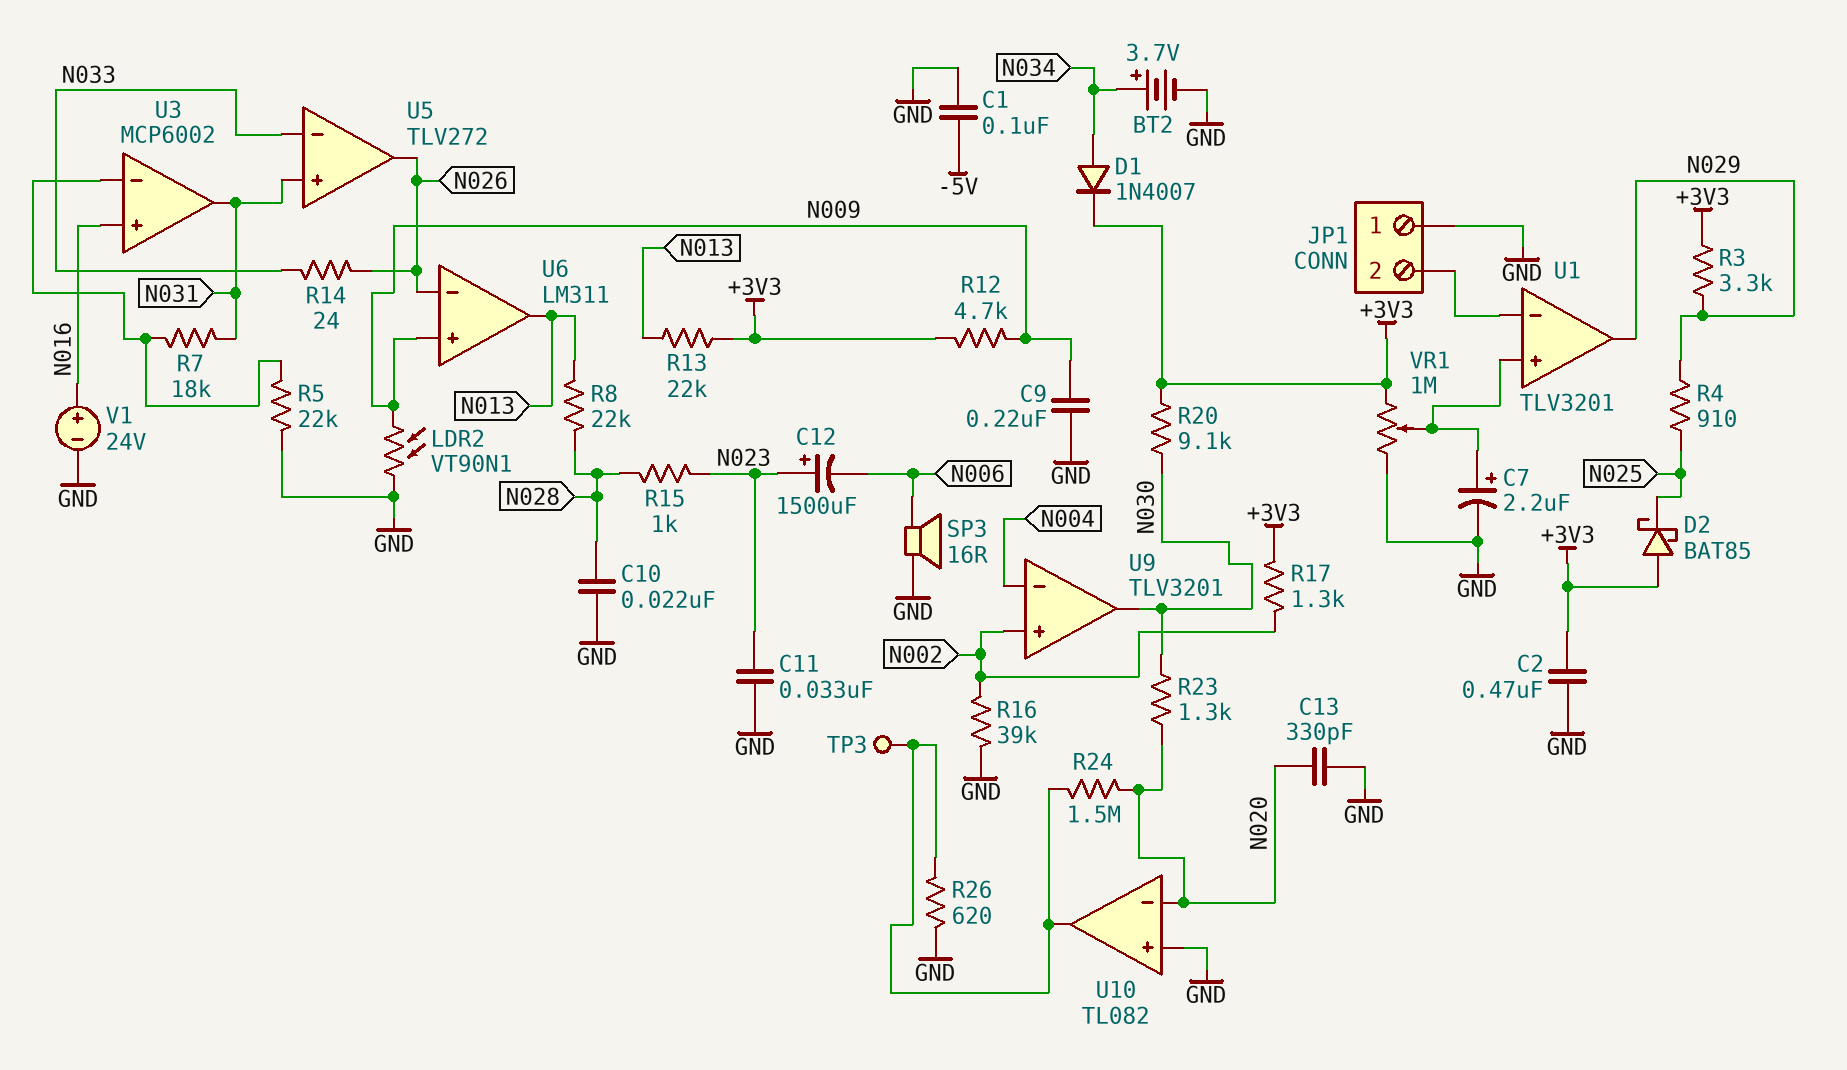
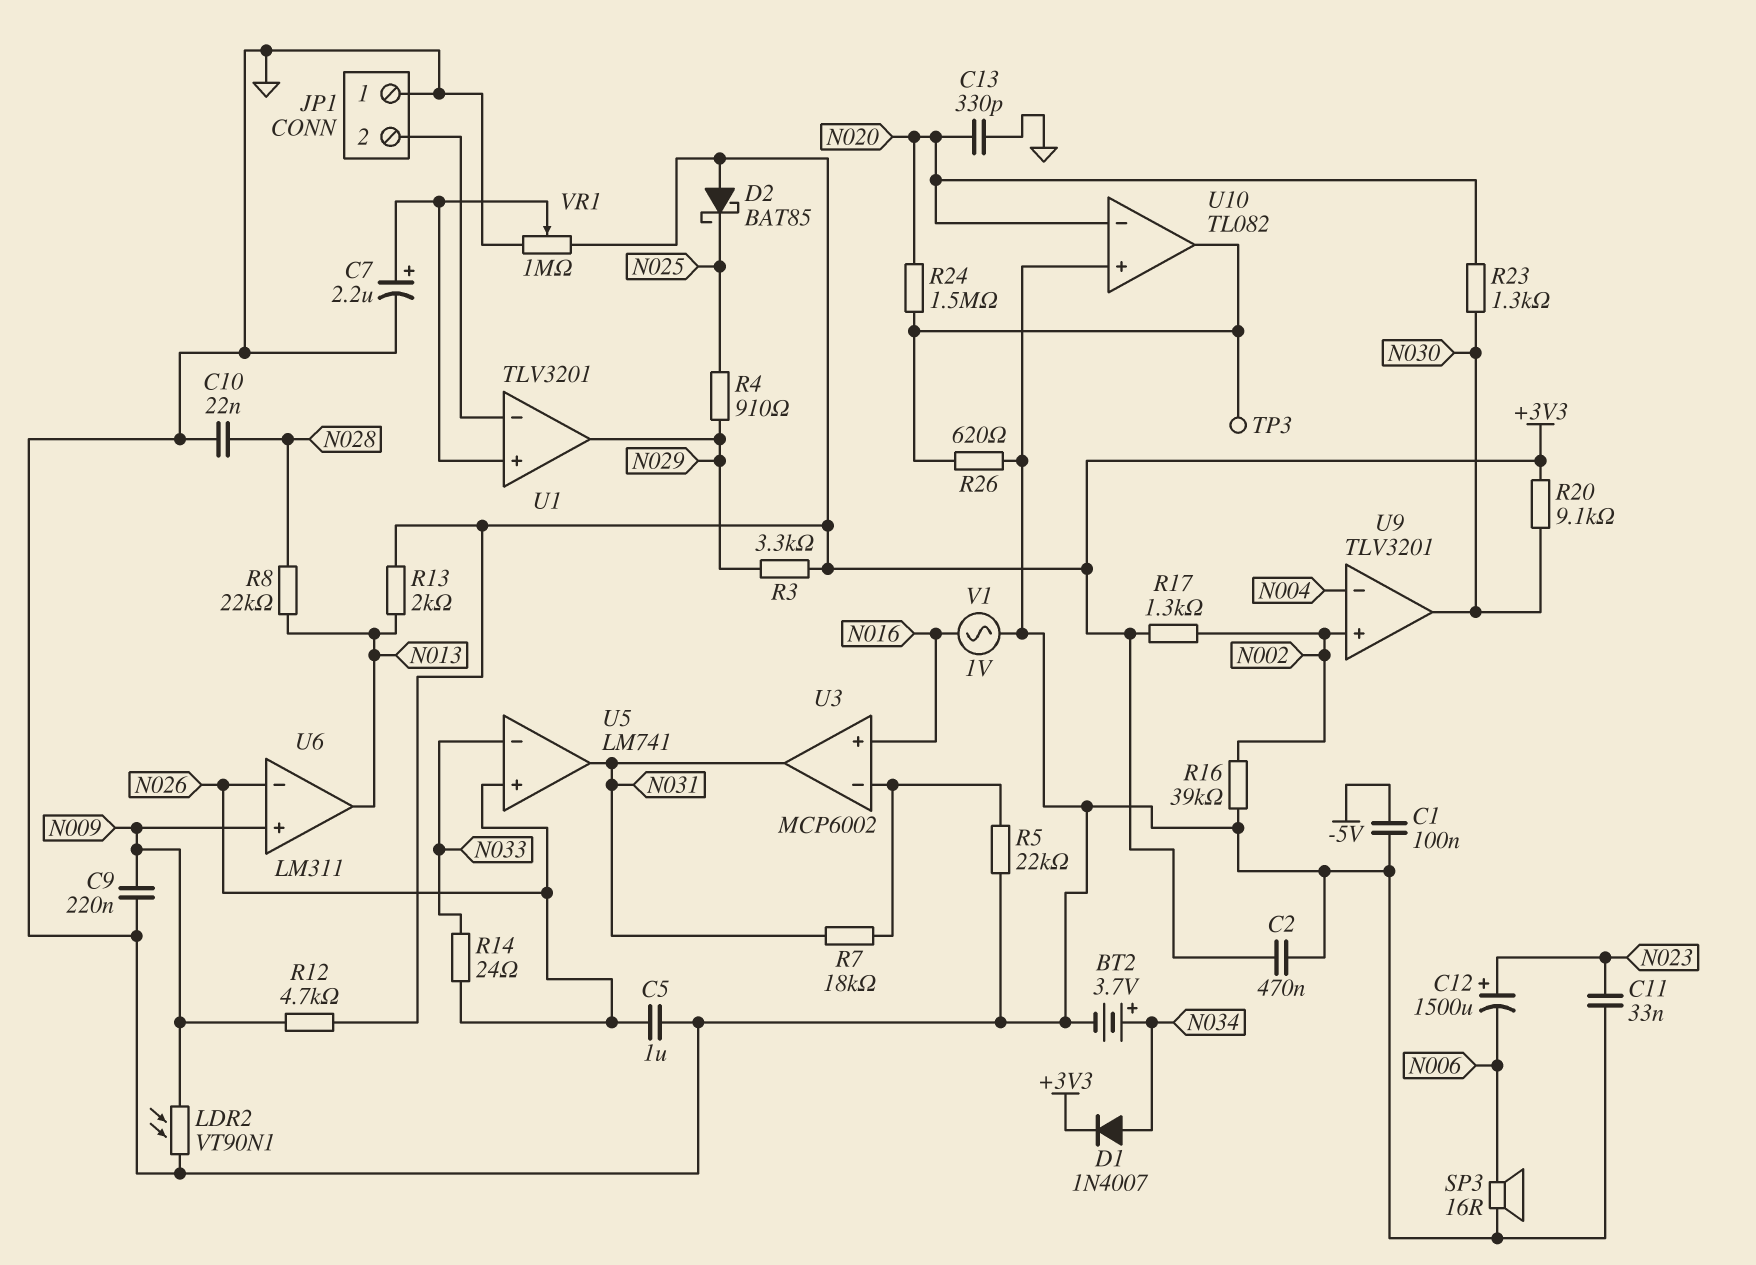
C5: none -> 1uF (GND, N026)
R13: 22k (+3V3, N013) -> 2k (+3V3, N013)
R15: 1k (N023, N028) -> none
U5: TLV272 -> LM741
U5 pin in+: N031 -> N026
U5 pin out: N026 -> N031
V1: 24V (plus N016, minus GND) -> AC 1V (GND, N016)

